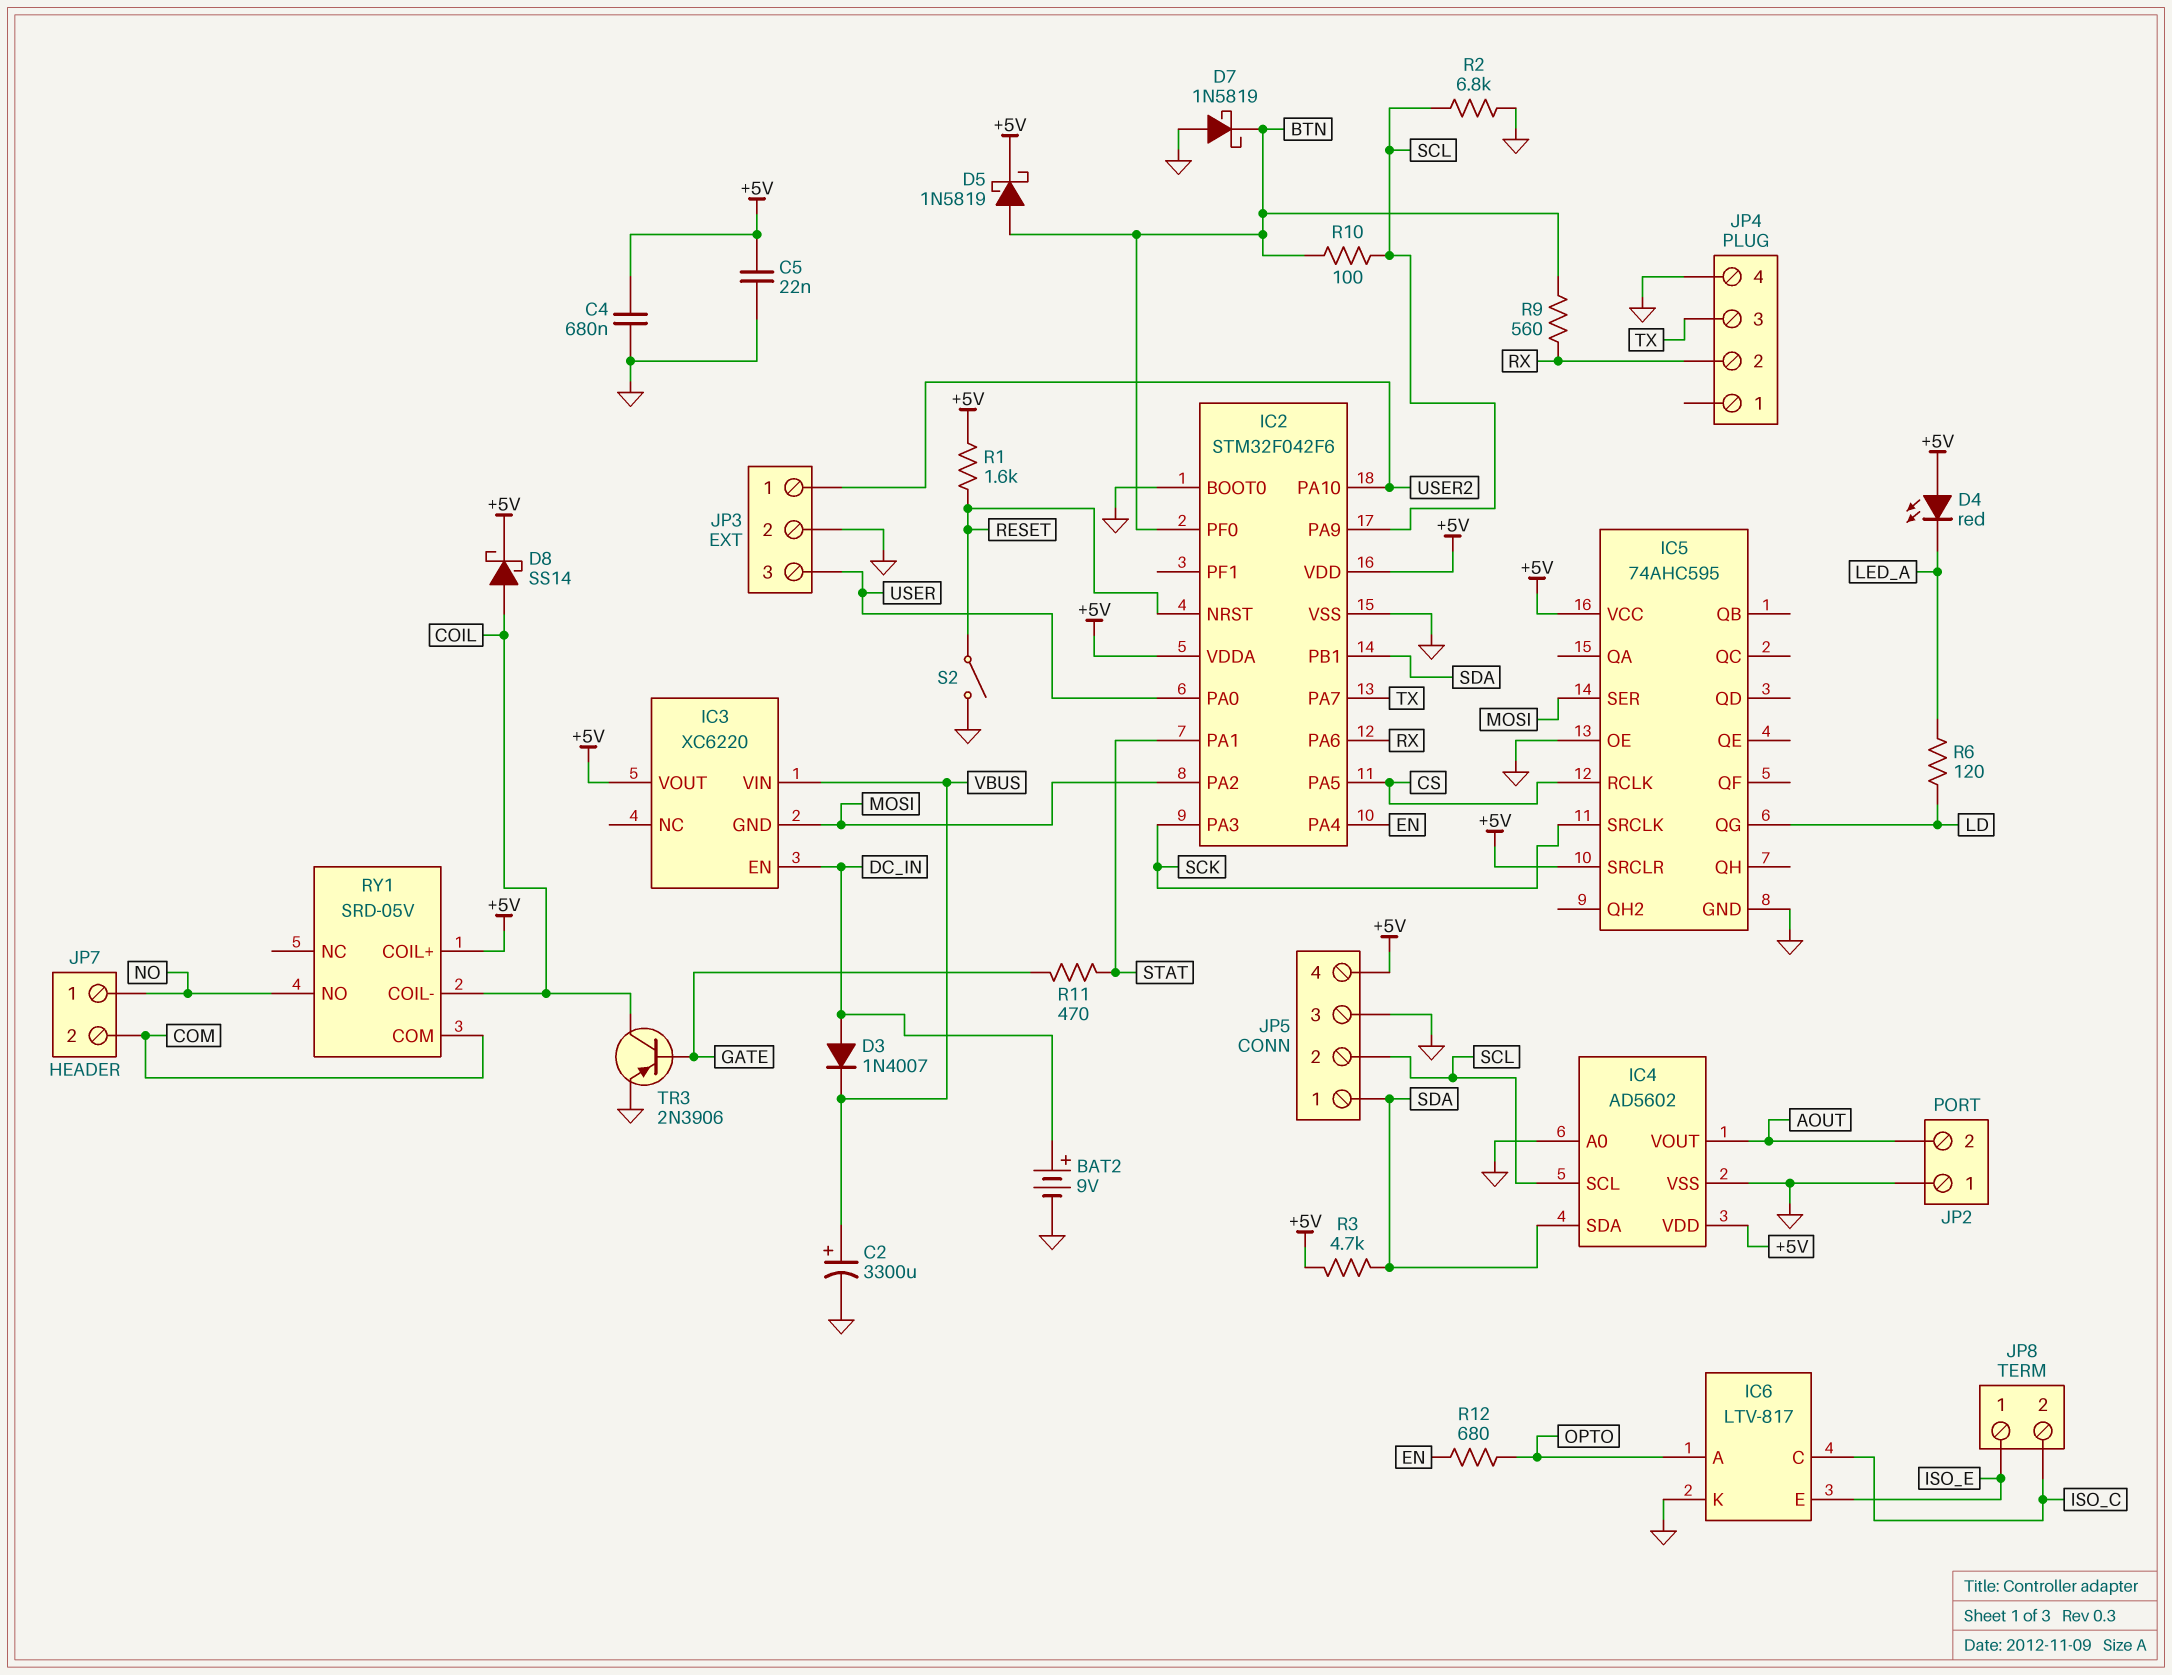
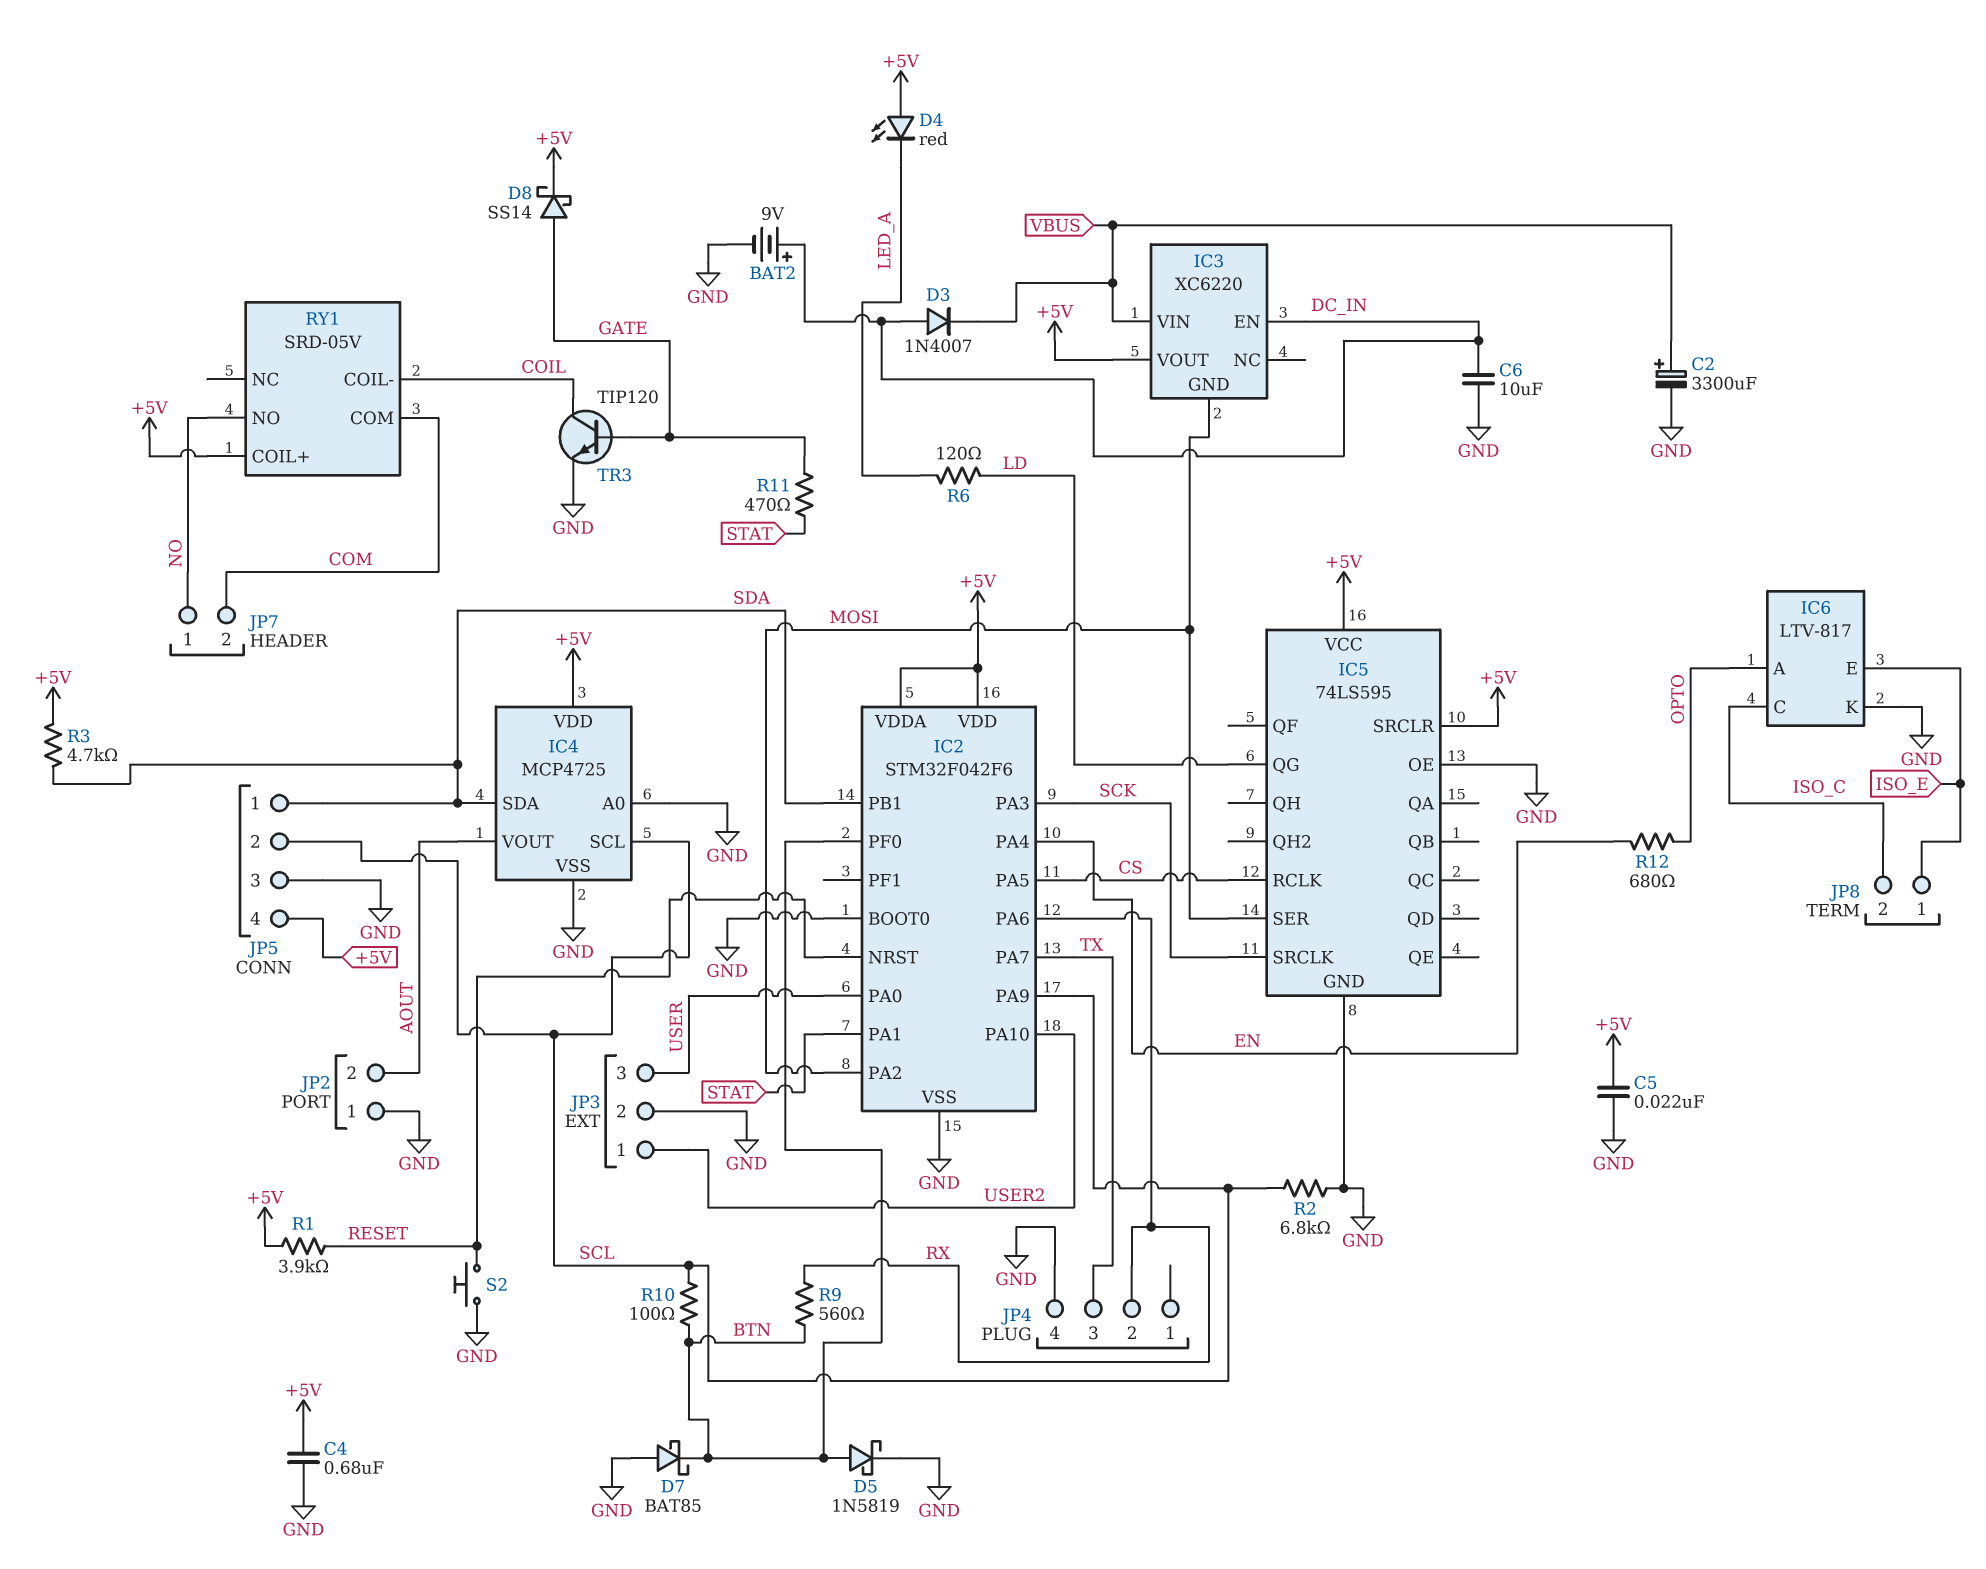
C6: none -> 10uF (DC_IN, GND)
D5: schottky 1N5819 (A BTN, K +5V) -> schottky 1N5819 (A BTN, K GND)
D7: schottky 1N5819 (A GND, K BTN) -> schottky BAT85 (A GND, K BTN)
D8: schottky SS14 (A COIL, K +5V) -> schottky SS14 (A GATE, K +5V)
IC4: AD5602 -> MCP4725
IC5: 74AHC595 -> 74LS595
R1: 1.6k (+5V, RESET) -> 3.9k (+5V, RESET)
S2: switch (GND, RESET) -> button (GND, RESET)
TR3: PNP 2N3906 (B GATE, C COIL, E GND) -> NPN TIP120 (B GATE, C COIL, E GND)

